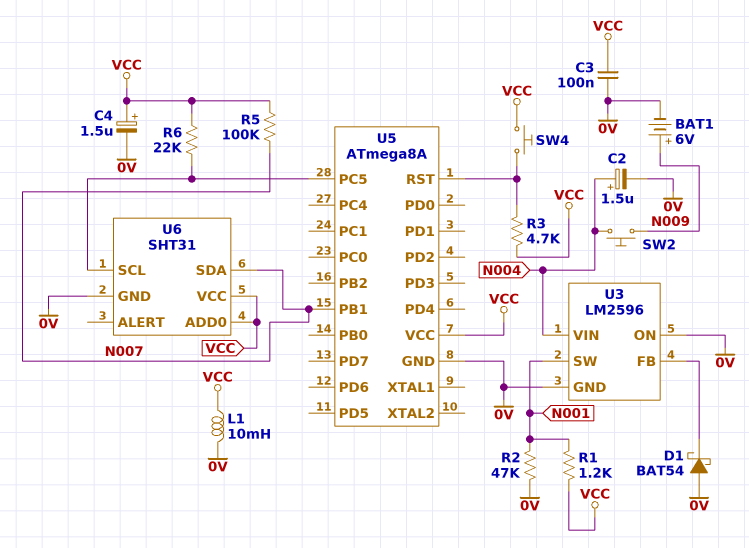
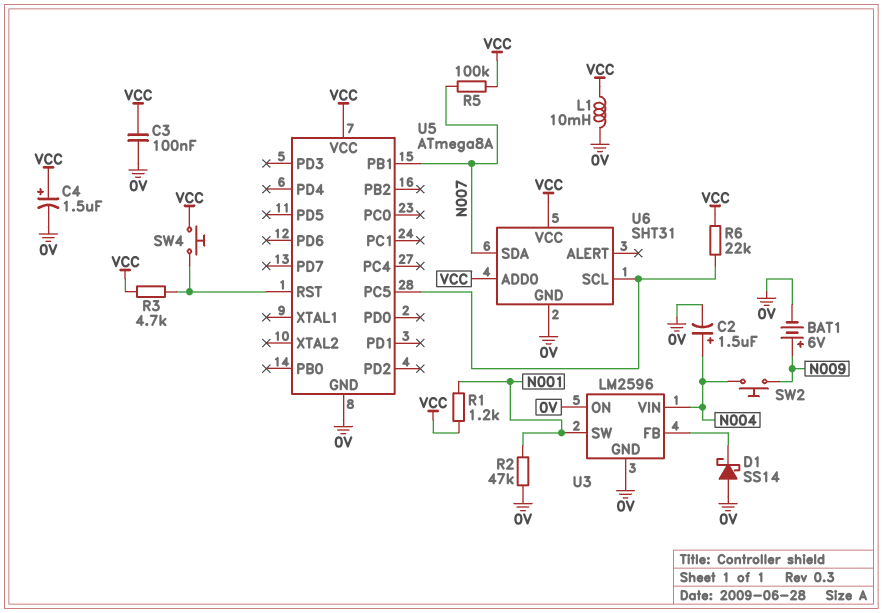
D1: schottky BAT54 (A 0V, K U3/FB) -> schottky SS14 (A 0V, K U3/FB)

